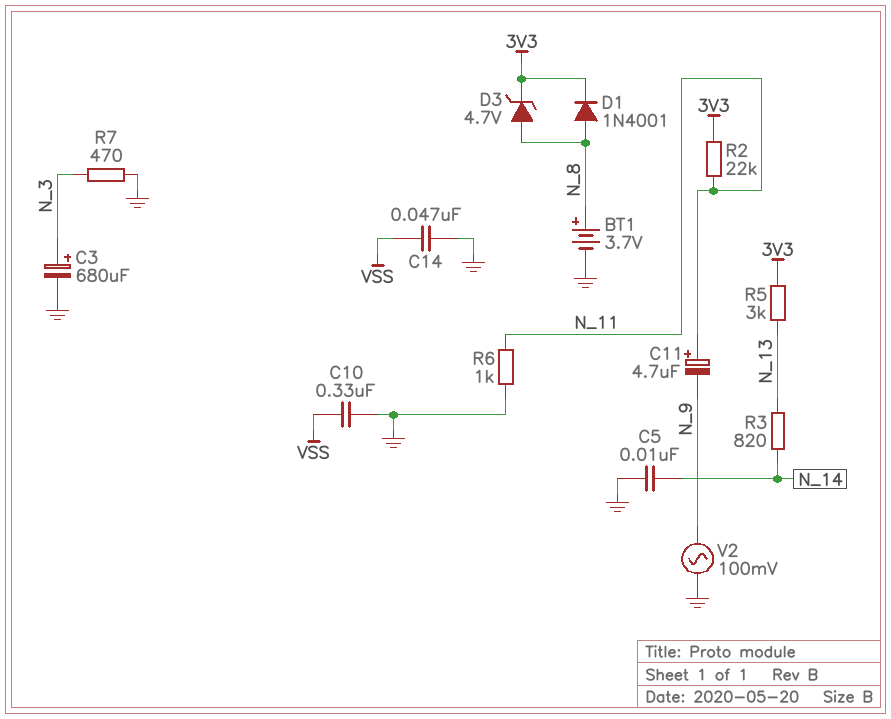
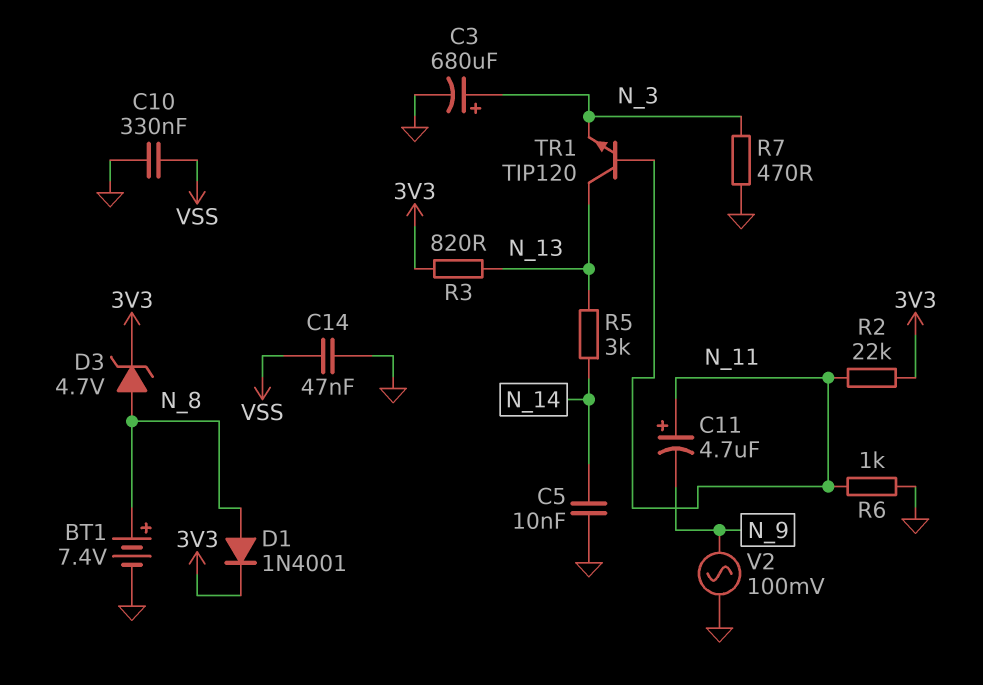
BT1: 3.7V (plus N_8, minus GND) -> 7.4V (plus N_8, minus GND)
R3: 820 (N_13, N_14) -> 820 (3V3, N_13)
R5: 3k (3V3, N_13) -> 3k (N_13, N_14)
TR1: none -> NPN TIP120 (B N_11, C N_13, E N_3)

